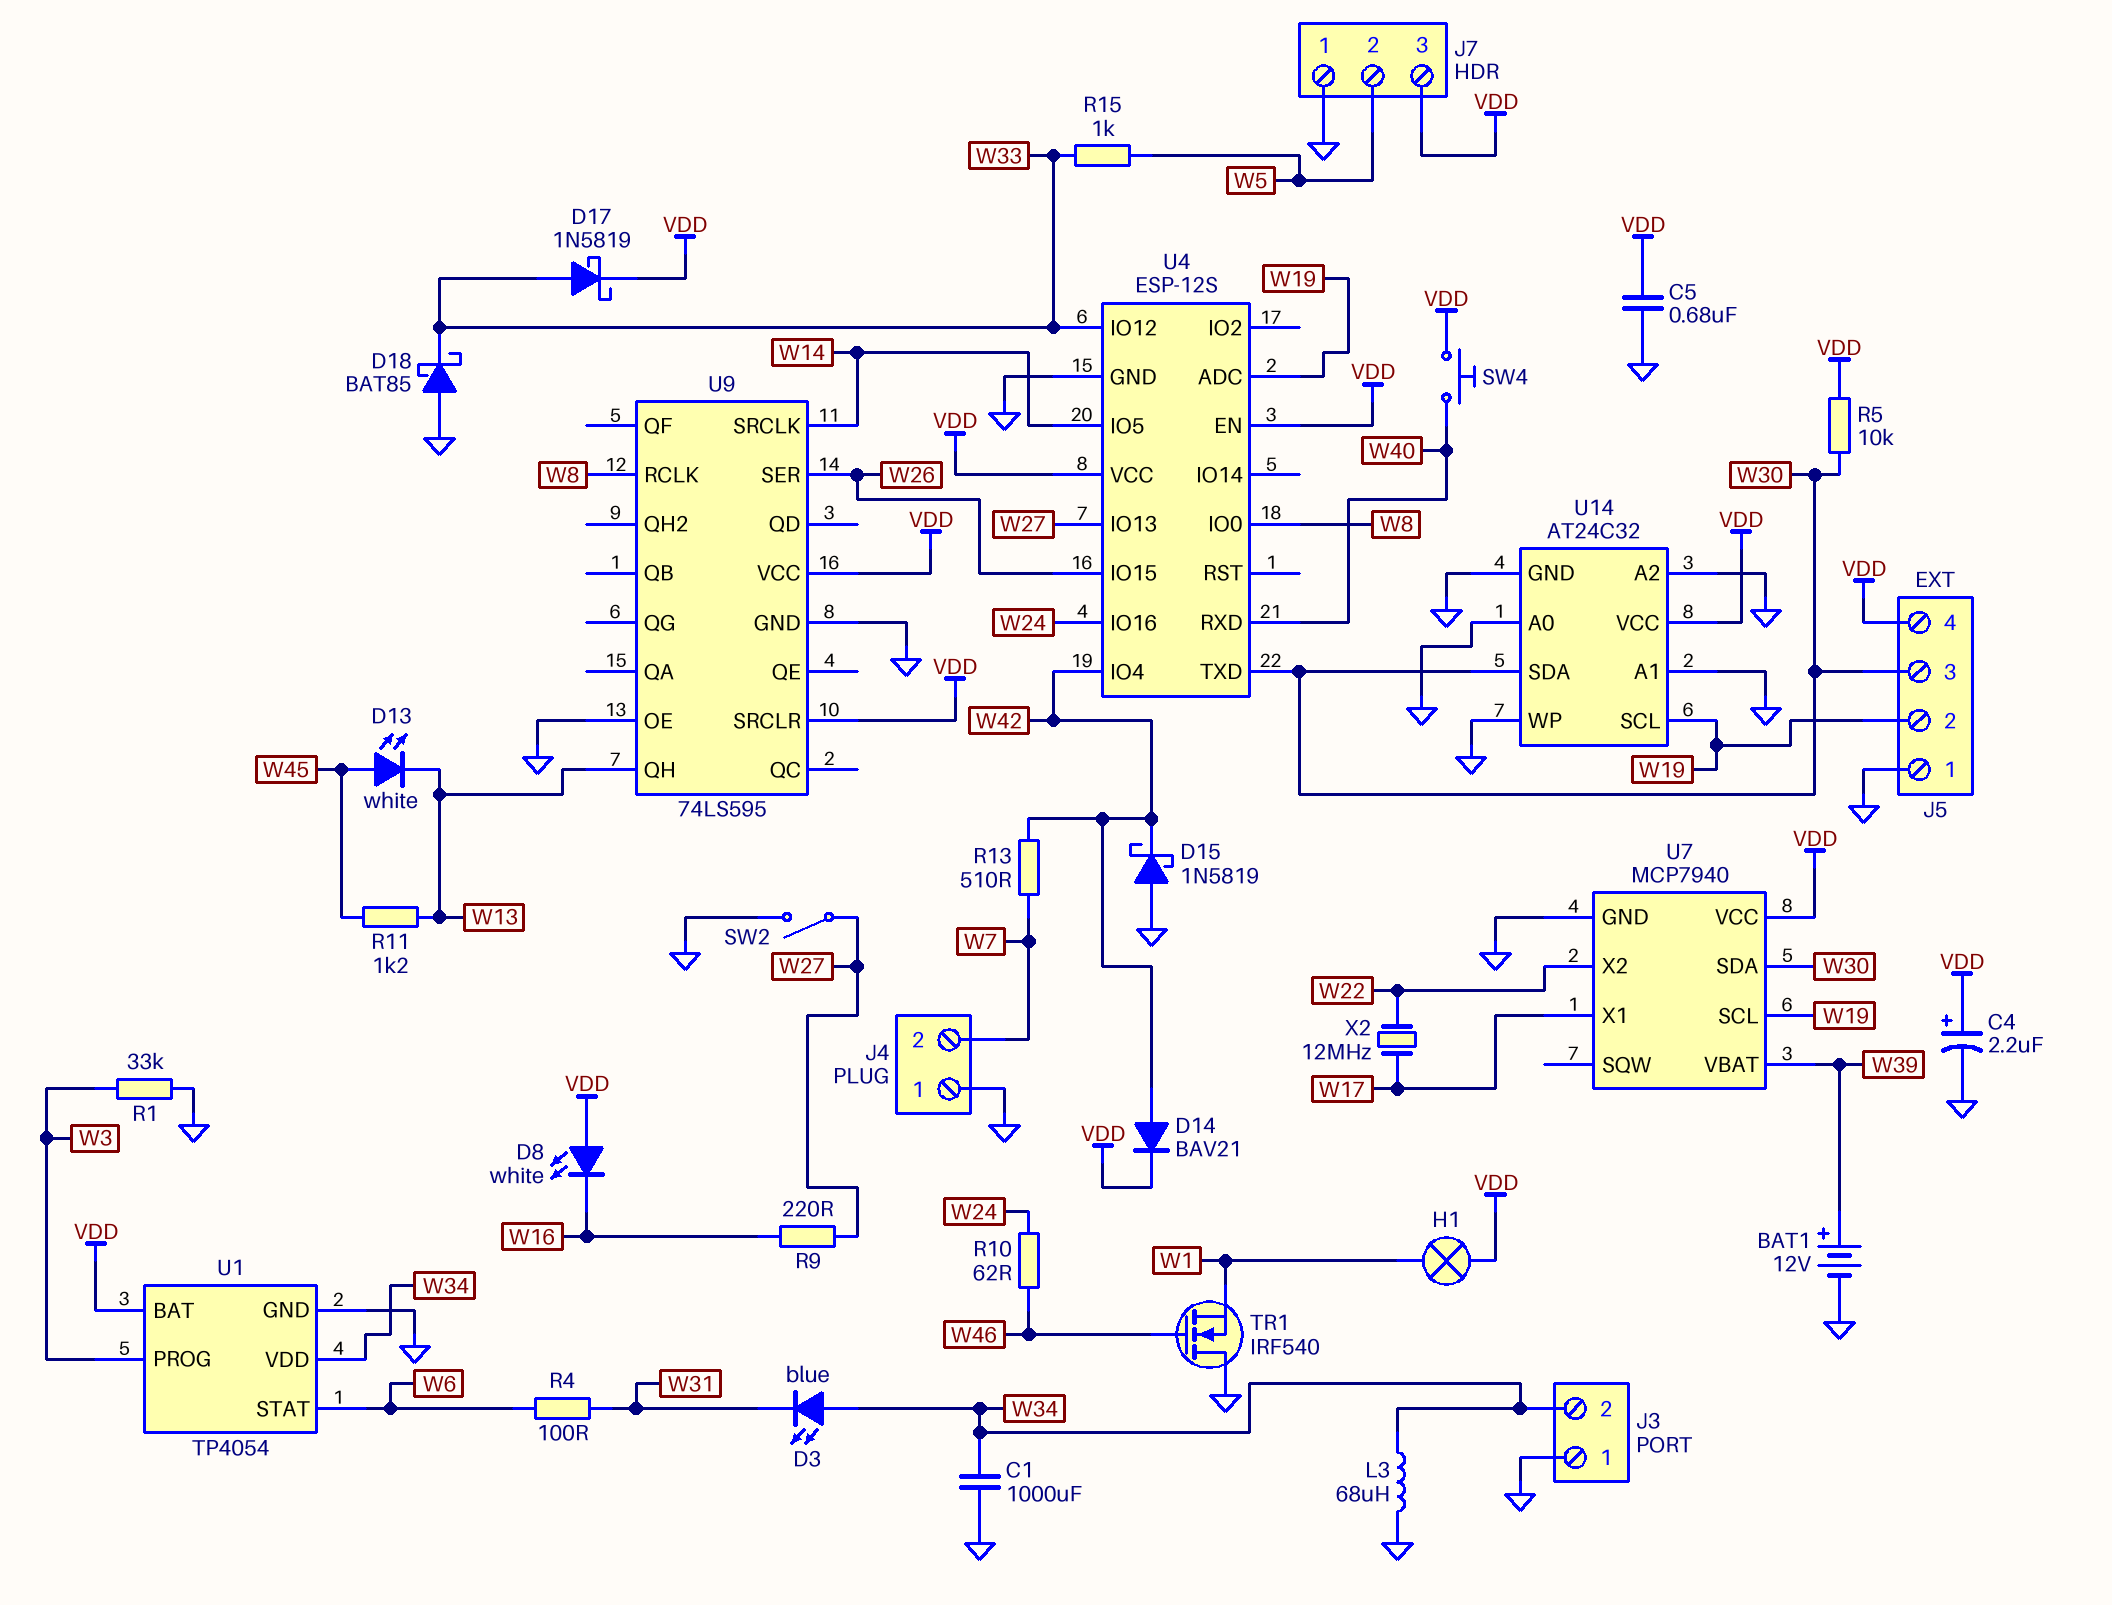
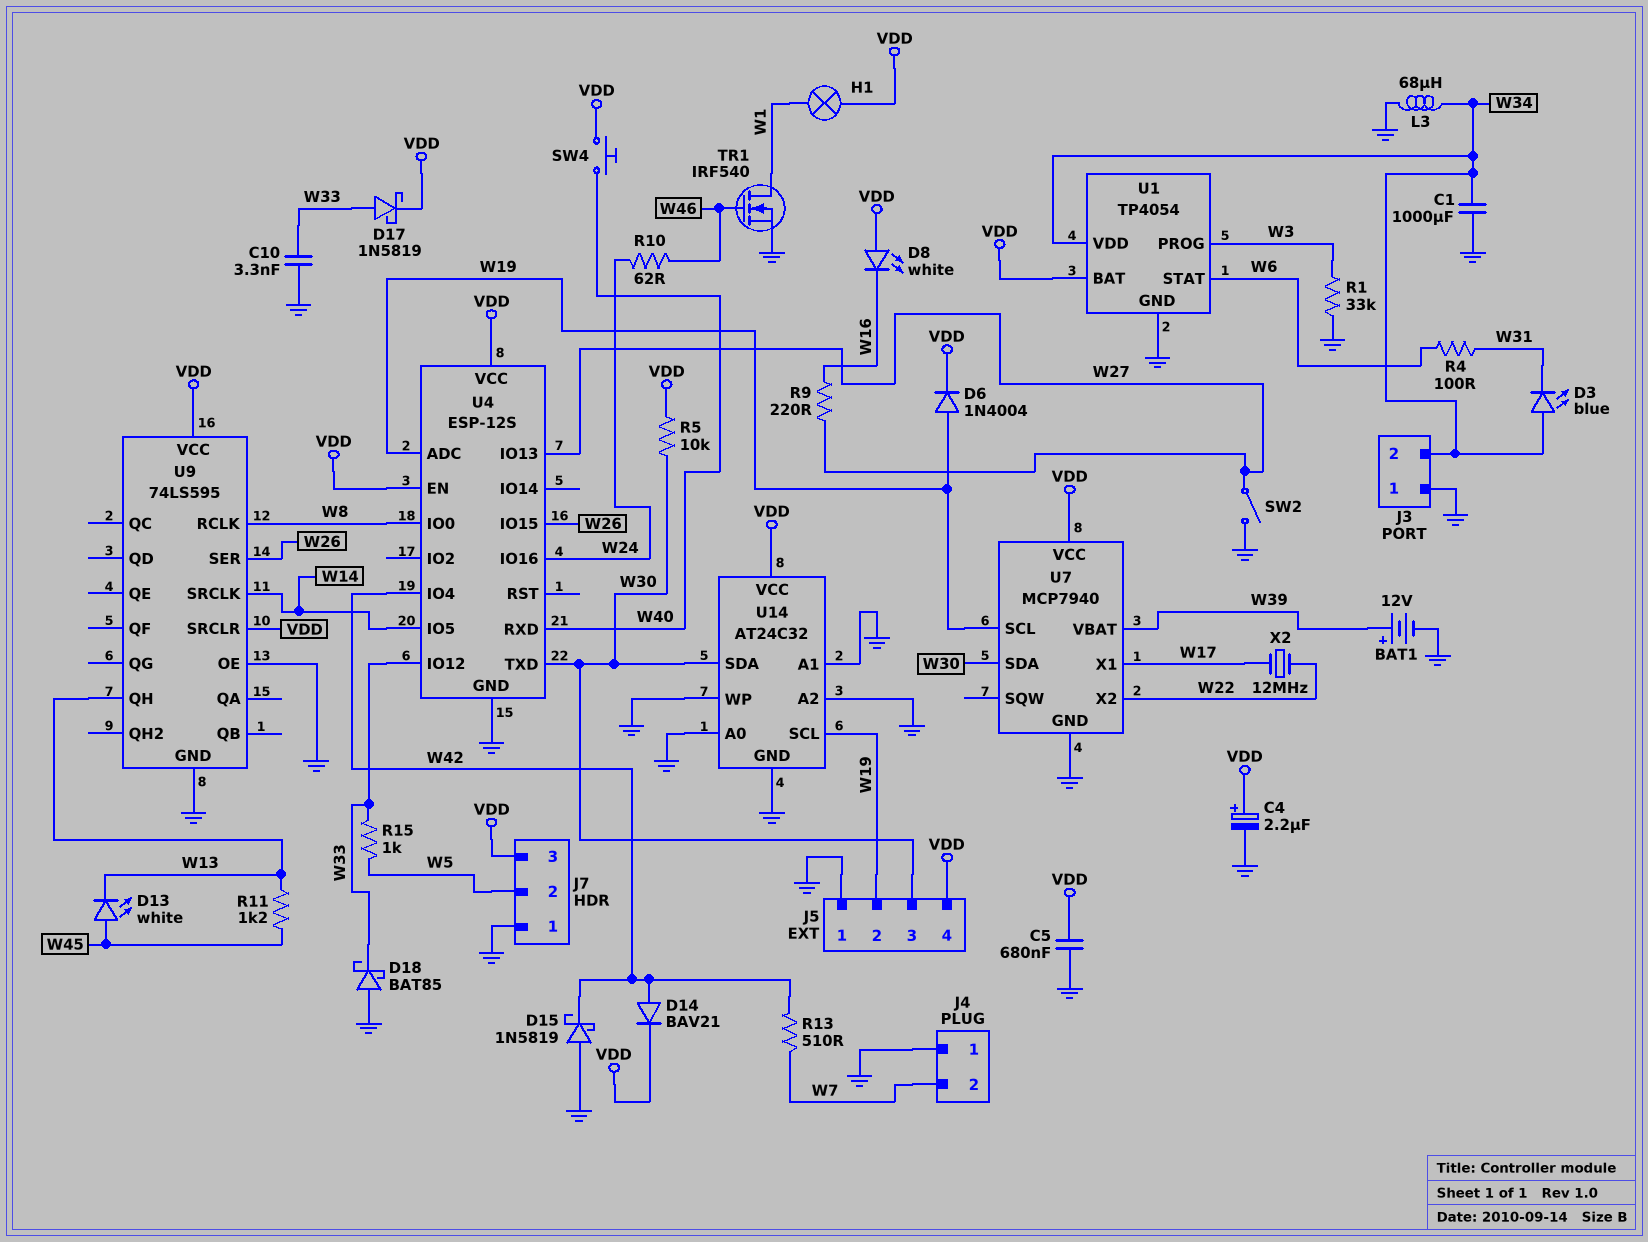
C10: none -> 3.3nF (GND, W33)
D6: none -> diode 1N4004 (A W19, K VDD)
TR1: NMOS IRF540 (G W46, D GND, S W1) -> NMOS IRF540 (G W46, D W1, S GND)

